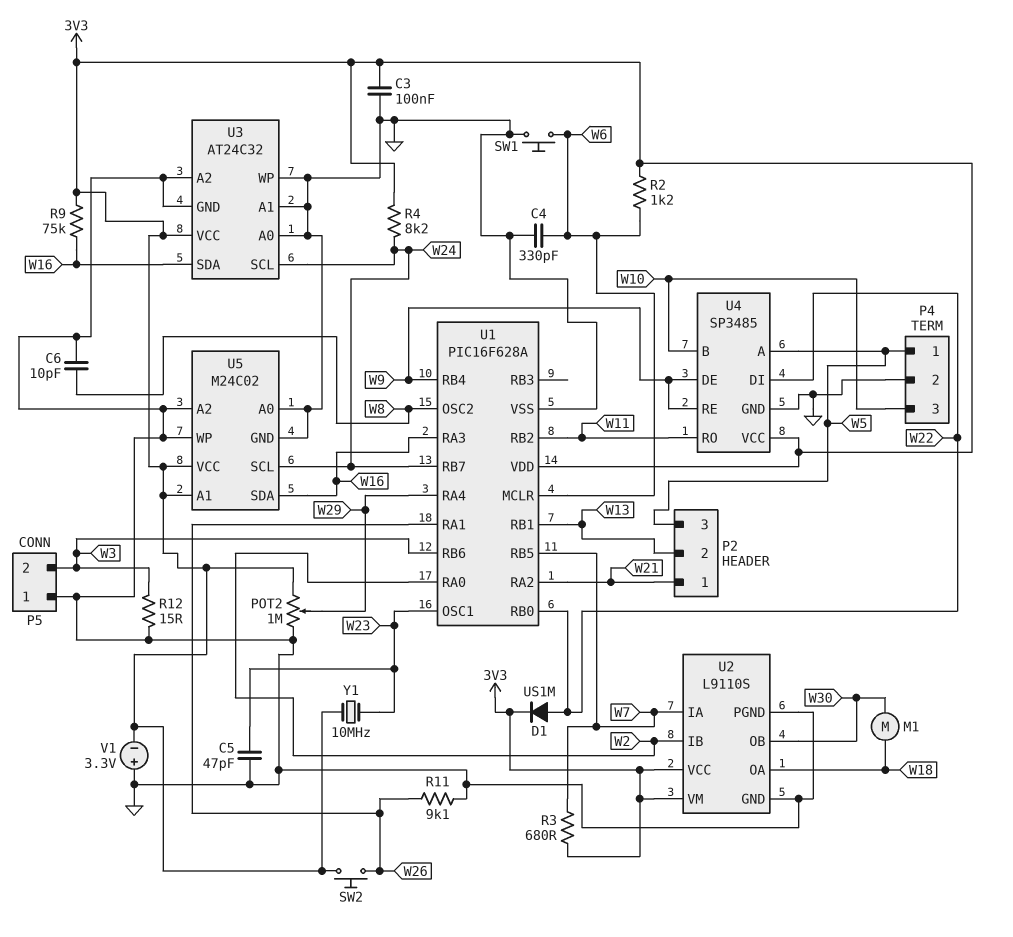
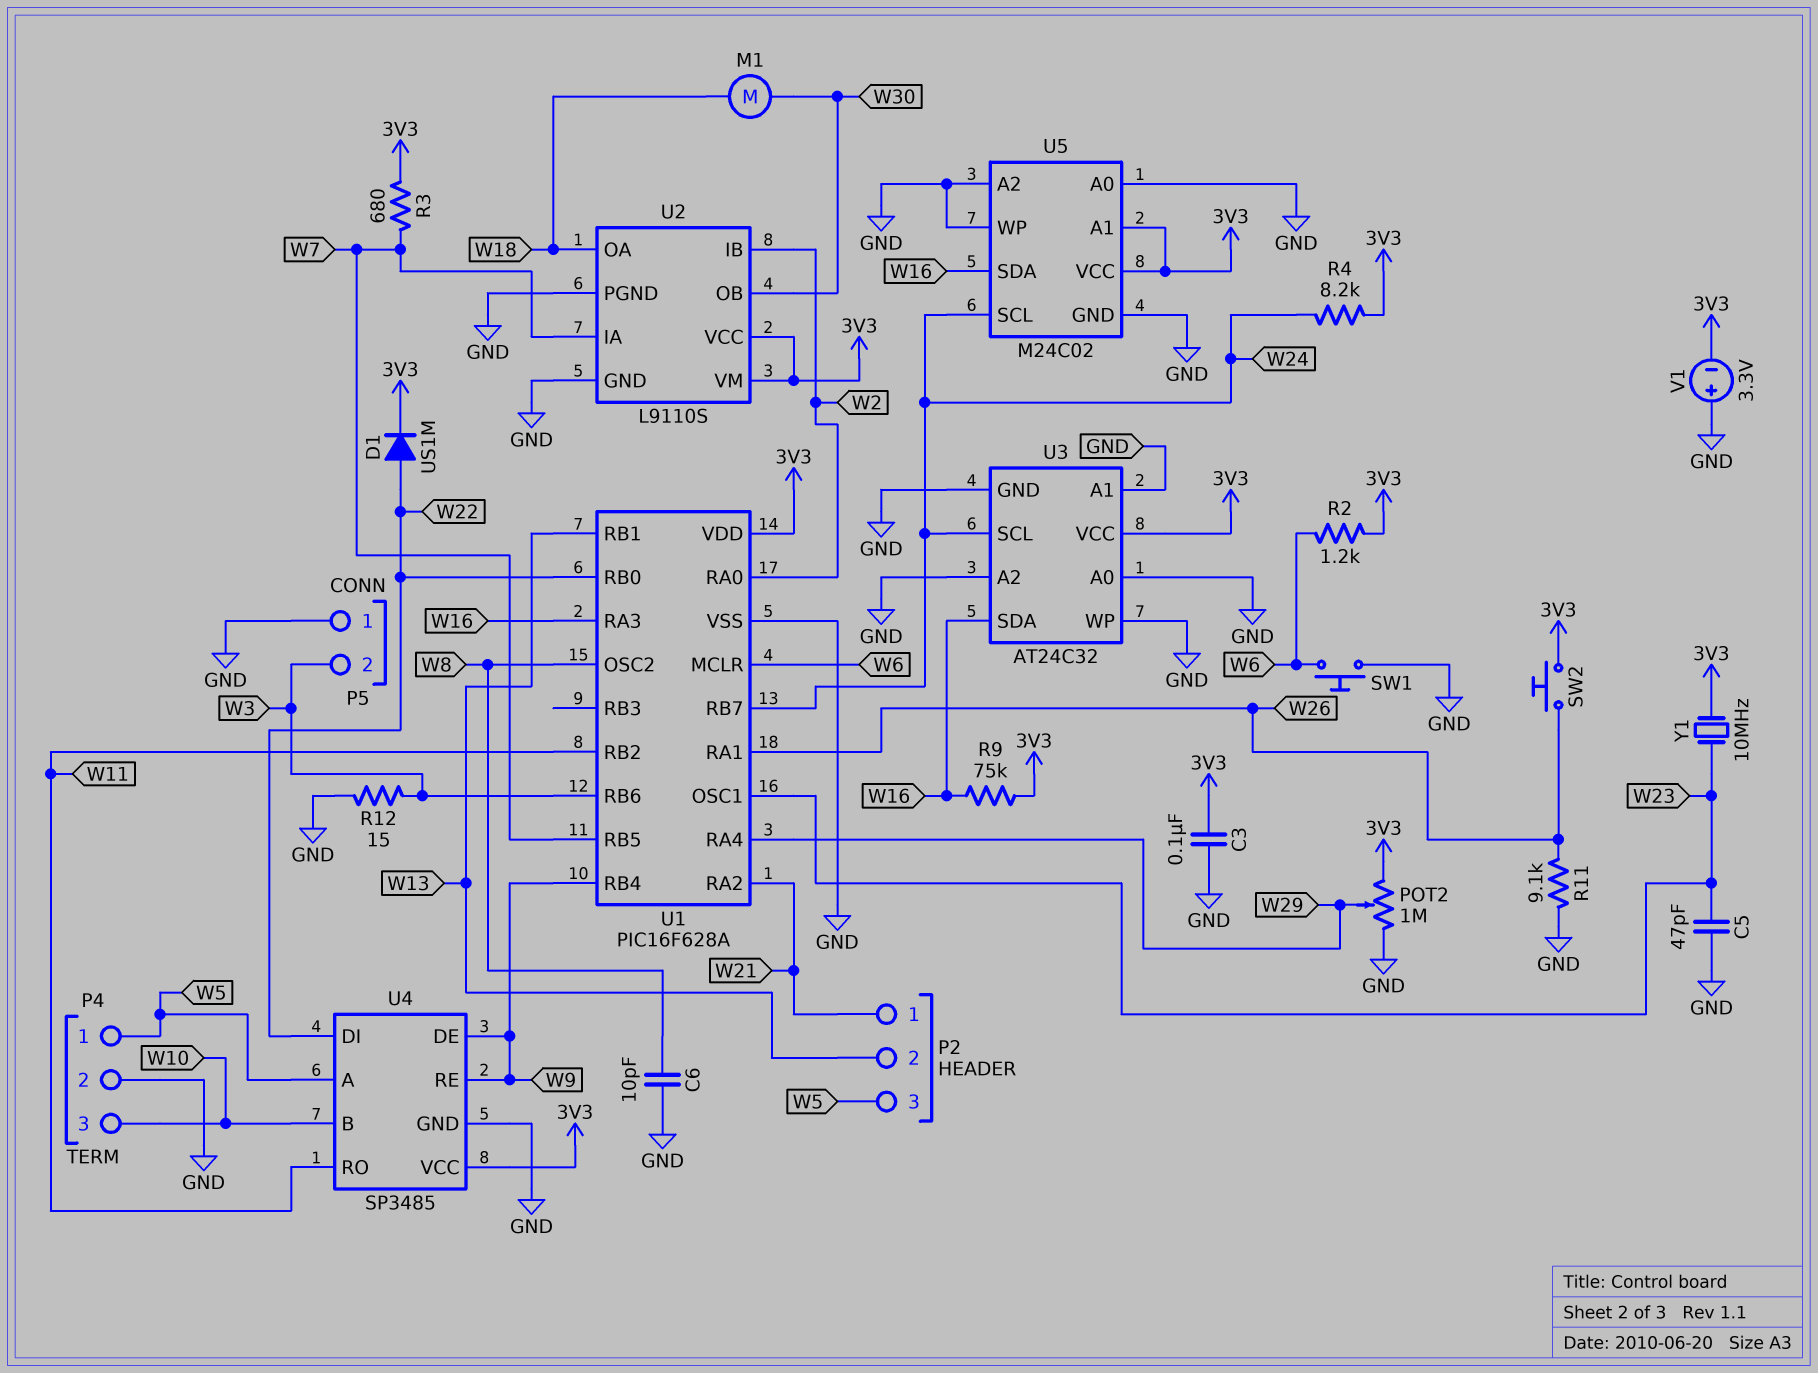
C4: 330pF (GND, W6) -> none

